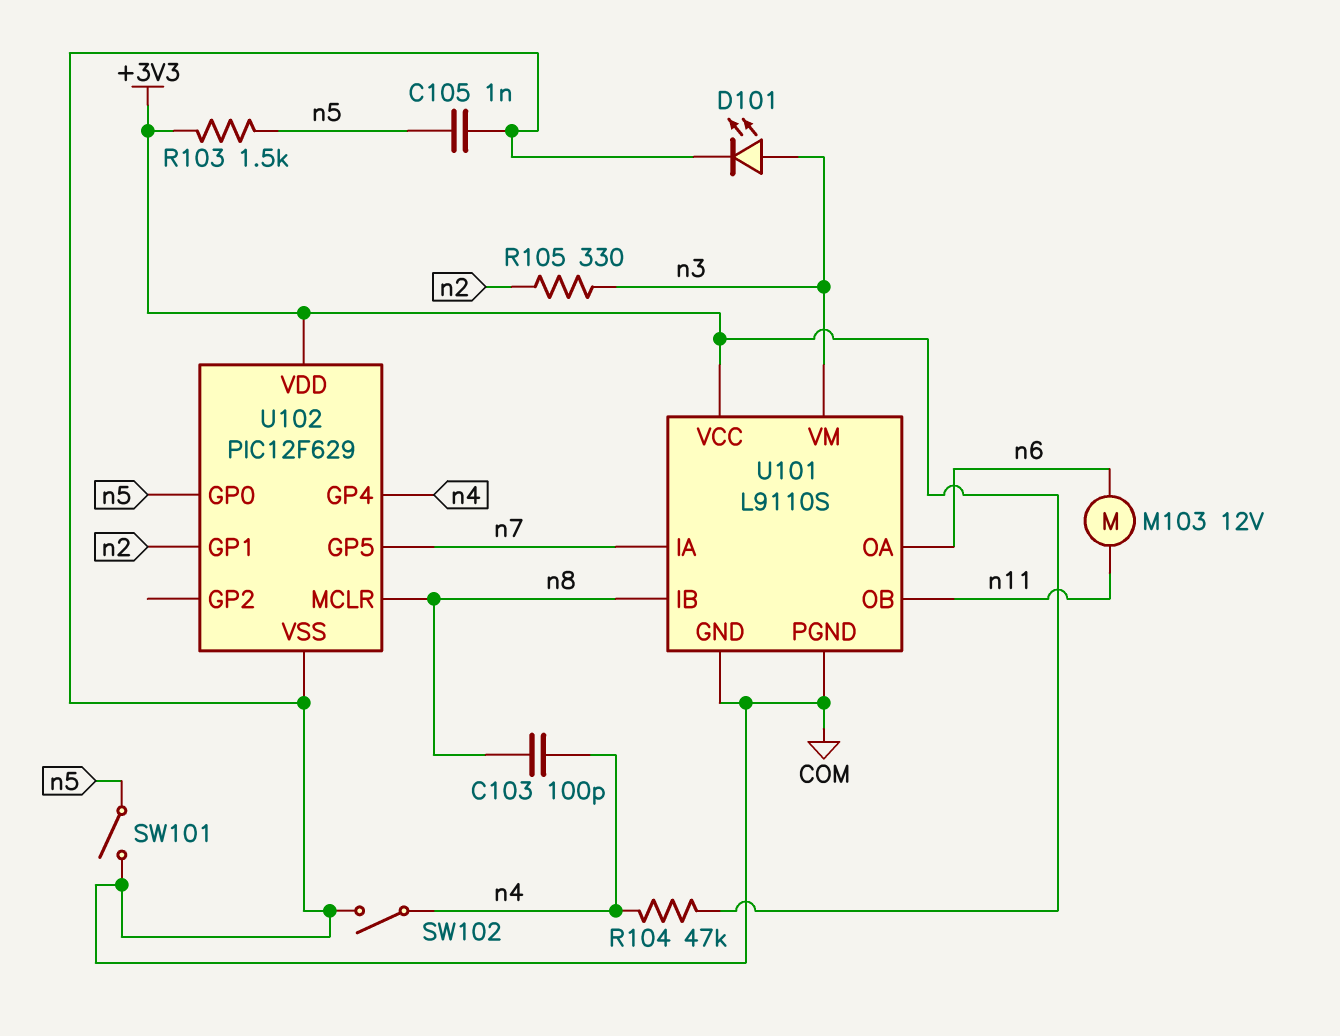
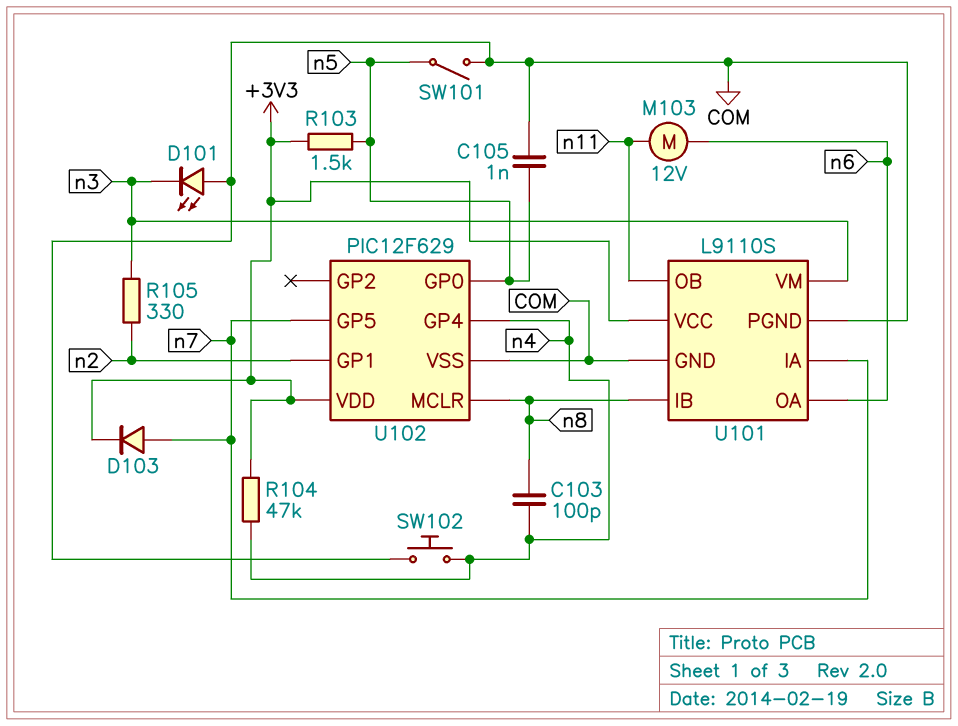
D101: LED (A n3, K COM) -> LED (A COM, K n3)
D103: none -> diode (A n7, K +3V3)
SW102: switch (COM, n4) -> button (COM, n4)

